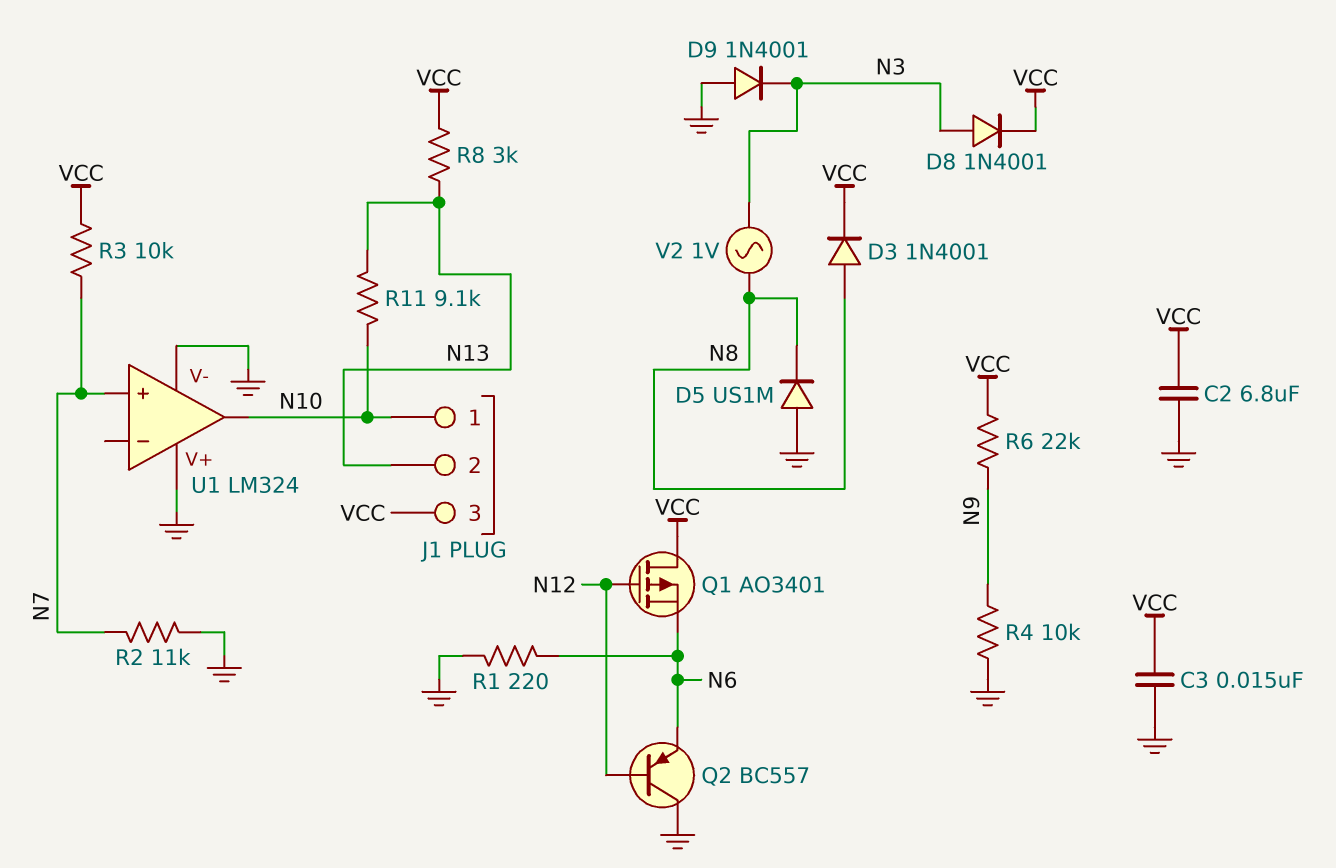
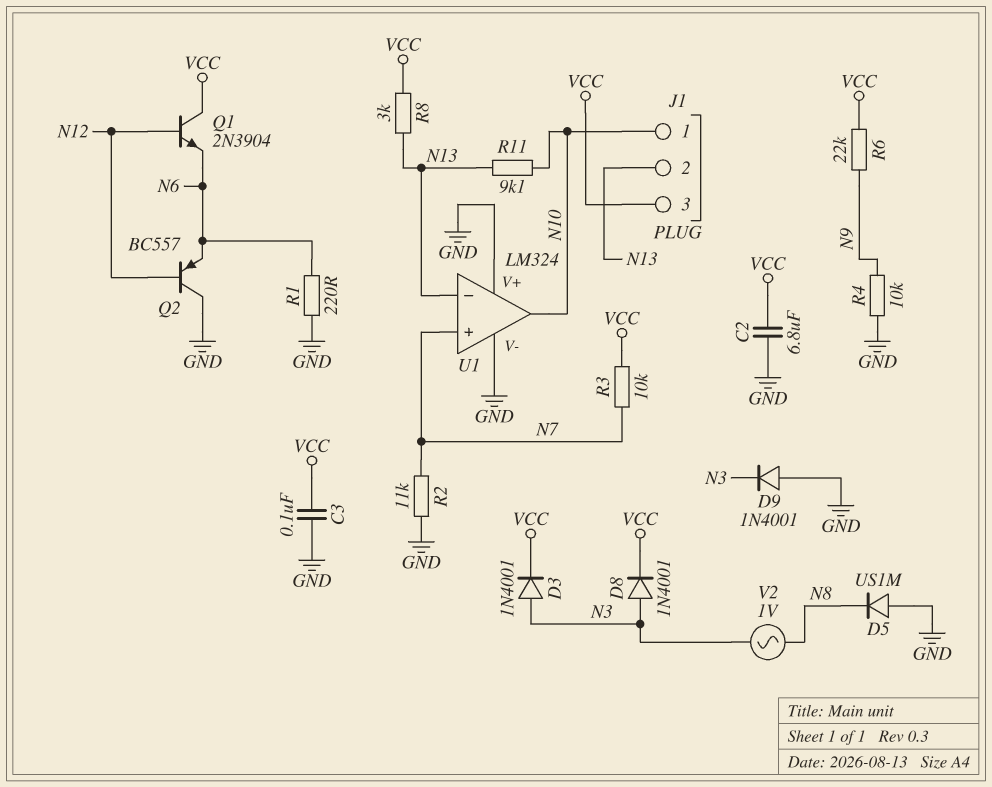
C3: 15nF (GND, VCC) -> 100nF (GND, VCC)
D3: diode 1N4001 (A N8, K VCC) -> diode 1N4001 (A N3, K VCC)
Q1: PMOS AO3401 (G N12, D VCC, S N6) -> NPN 2N3904 (B N12, C VCC, E N6)
U1 pin in-: none -> N13

